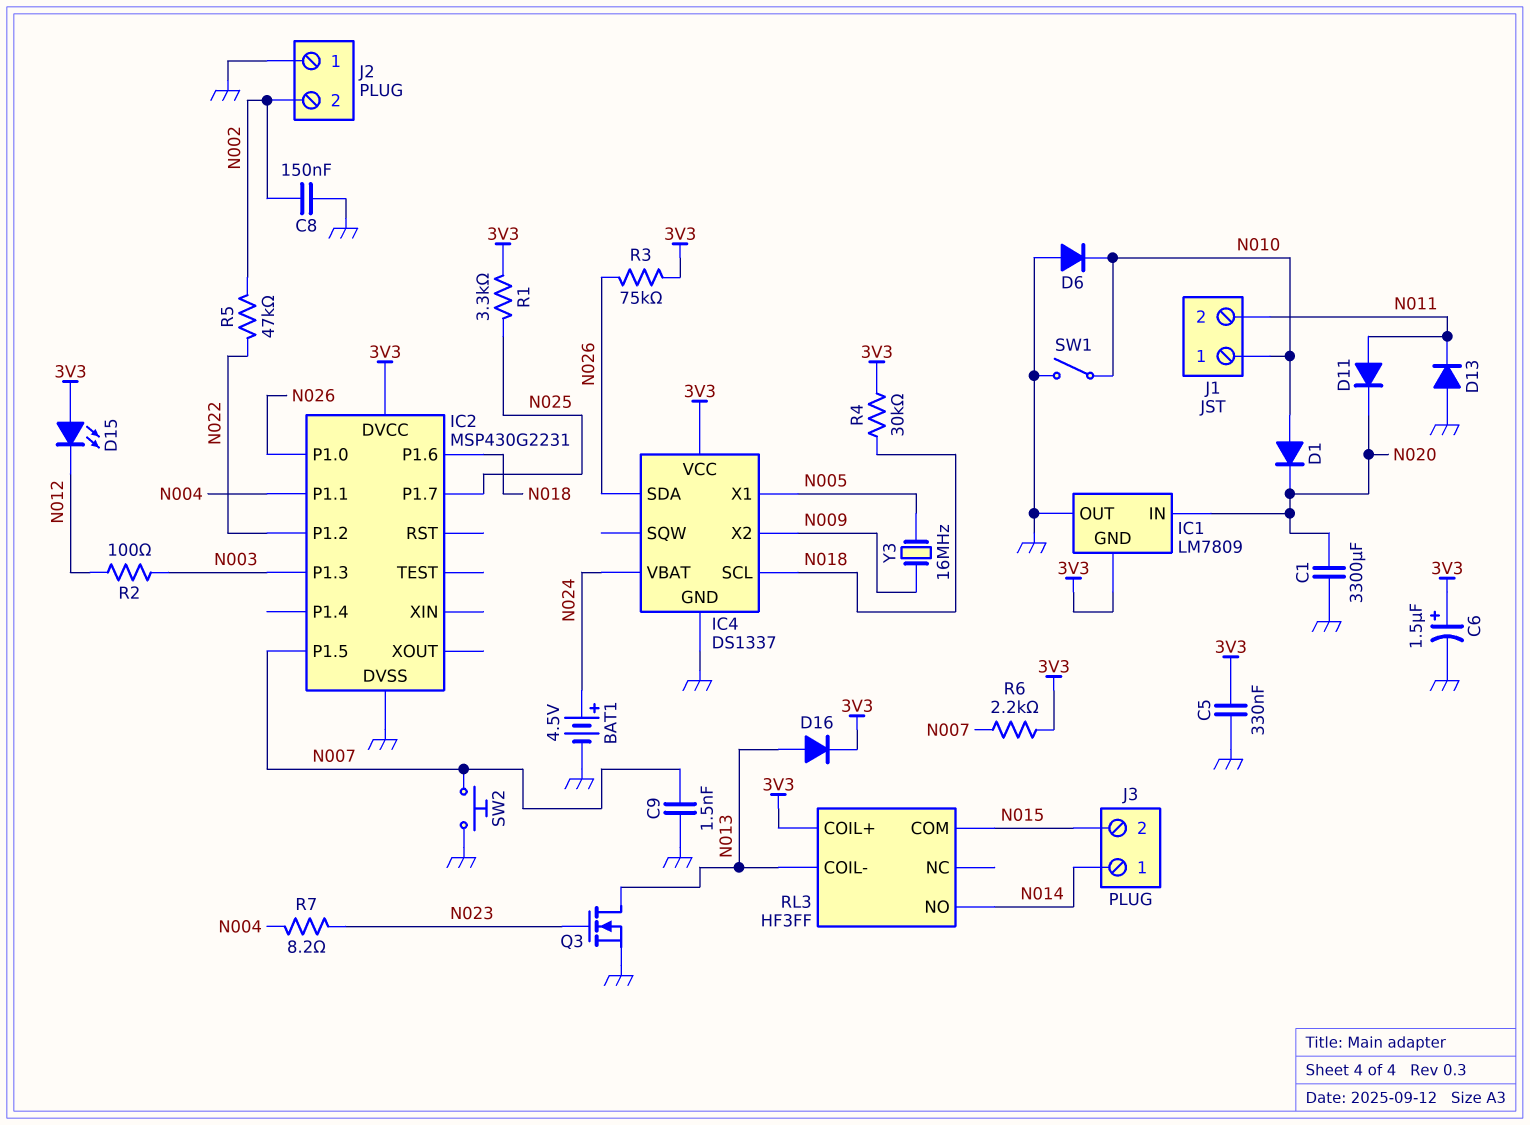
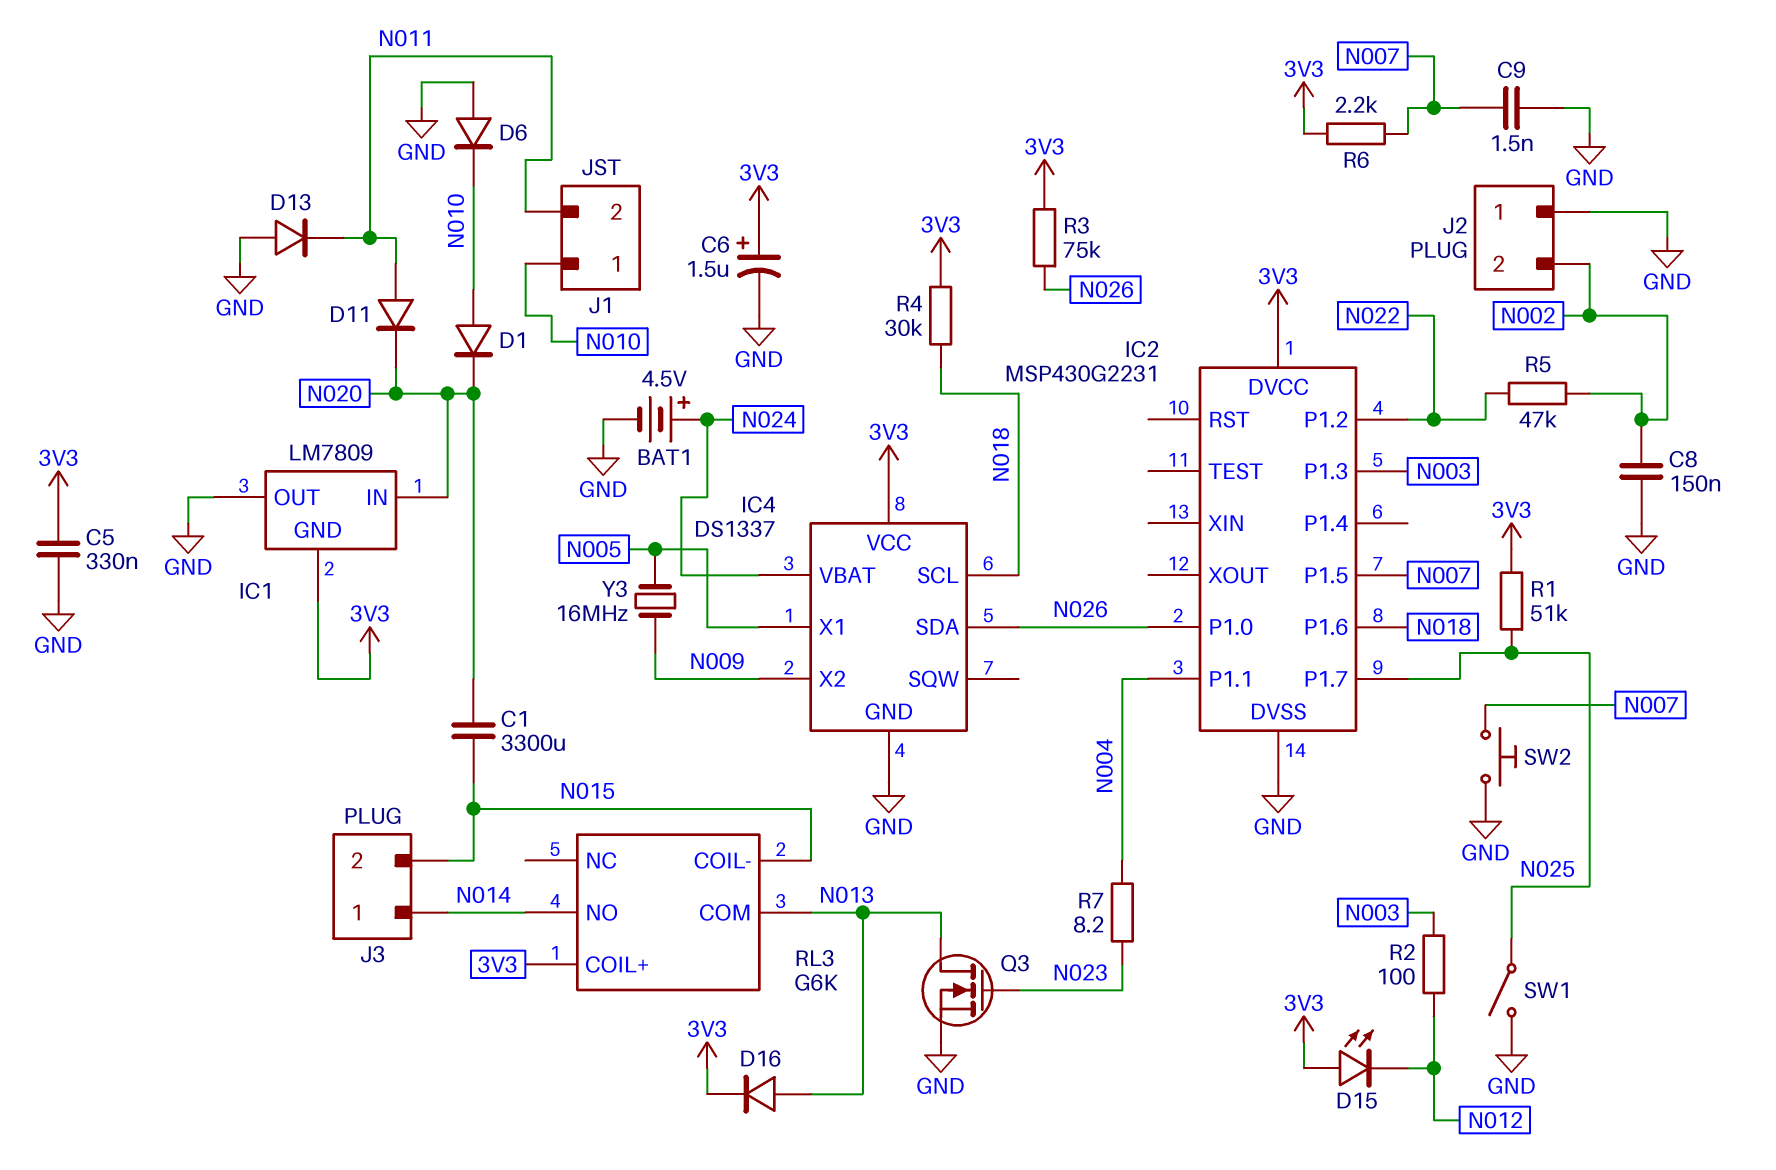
C1: 3300uF (GND, N020) -> 3300uF (N015, N020)
R1: 3.3k (3V3, N025) -> 51k (3V3, N025)
RL3: HF3FF -> G6K
RL3 pin COIL-: N013 -> N015
RL3 pin COM: N015 -> N013
SW1: switch (GND, N010) -> switch (GND, N025)

